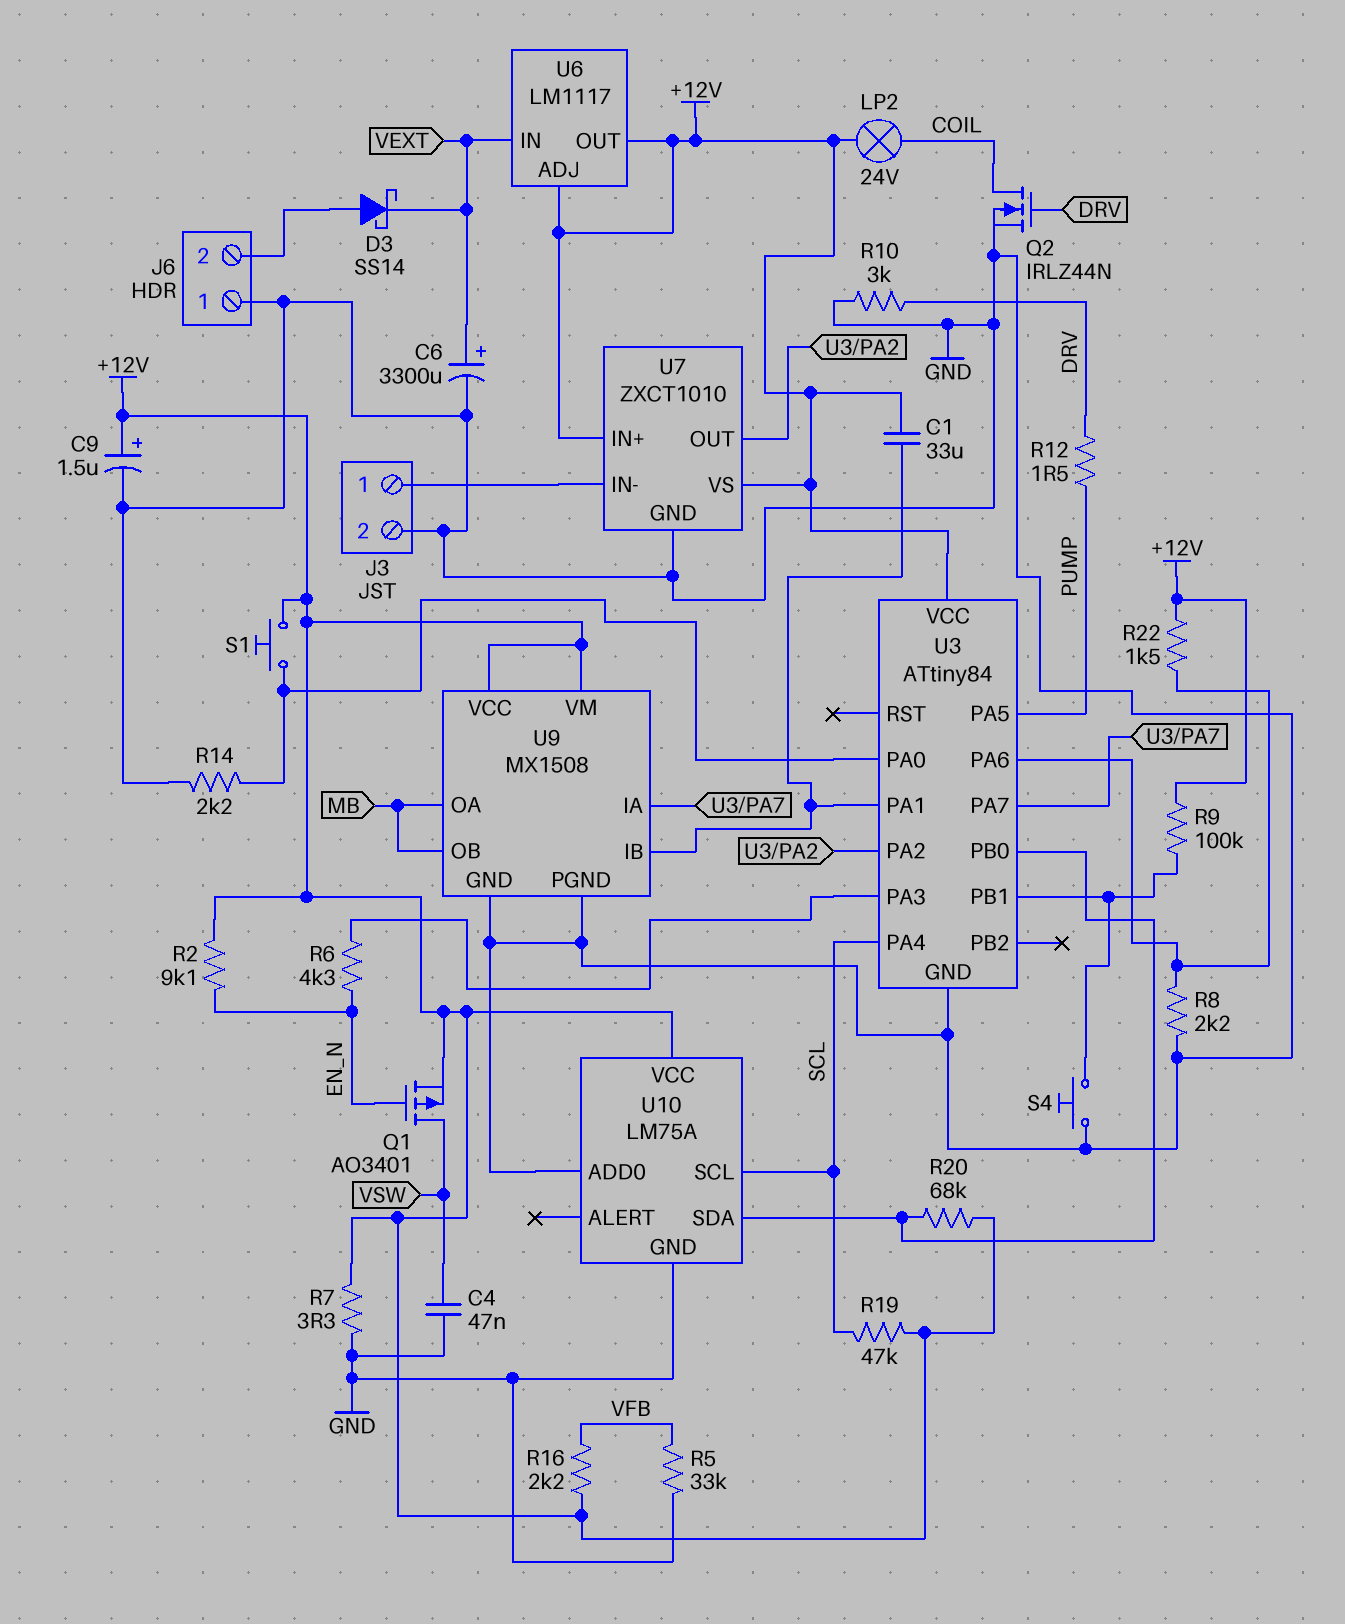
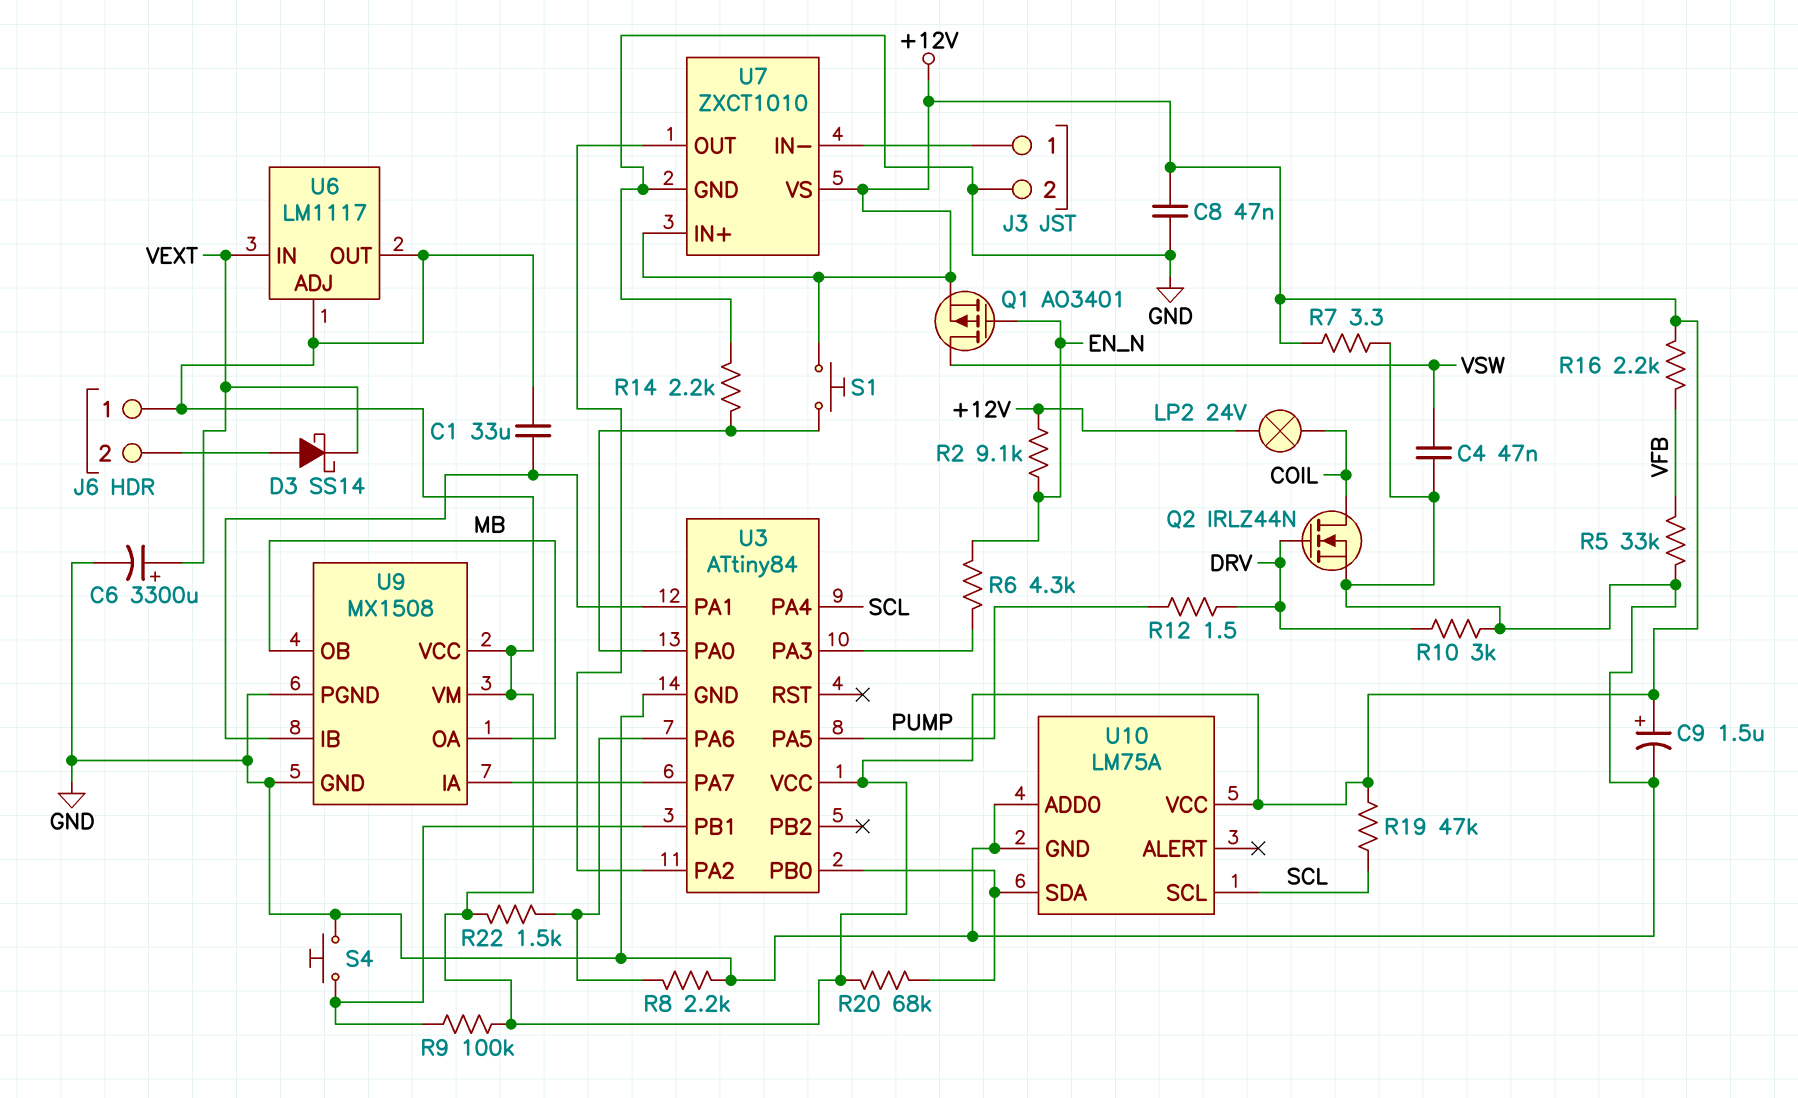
C8: none -> 47nF (+12V, GND)
J6 pin 1: GND -> +12V

